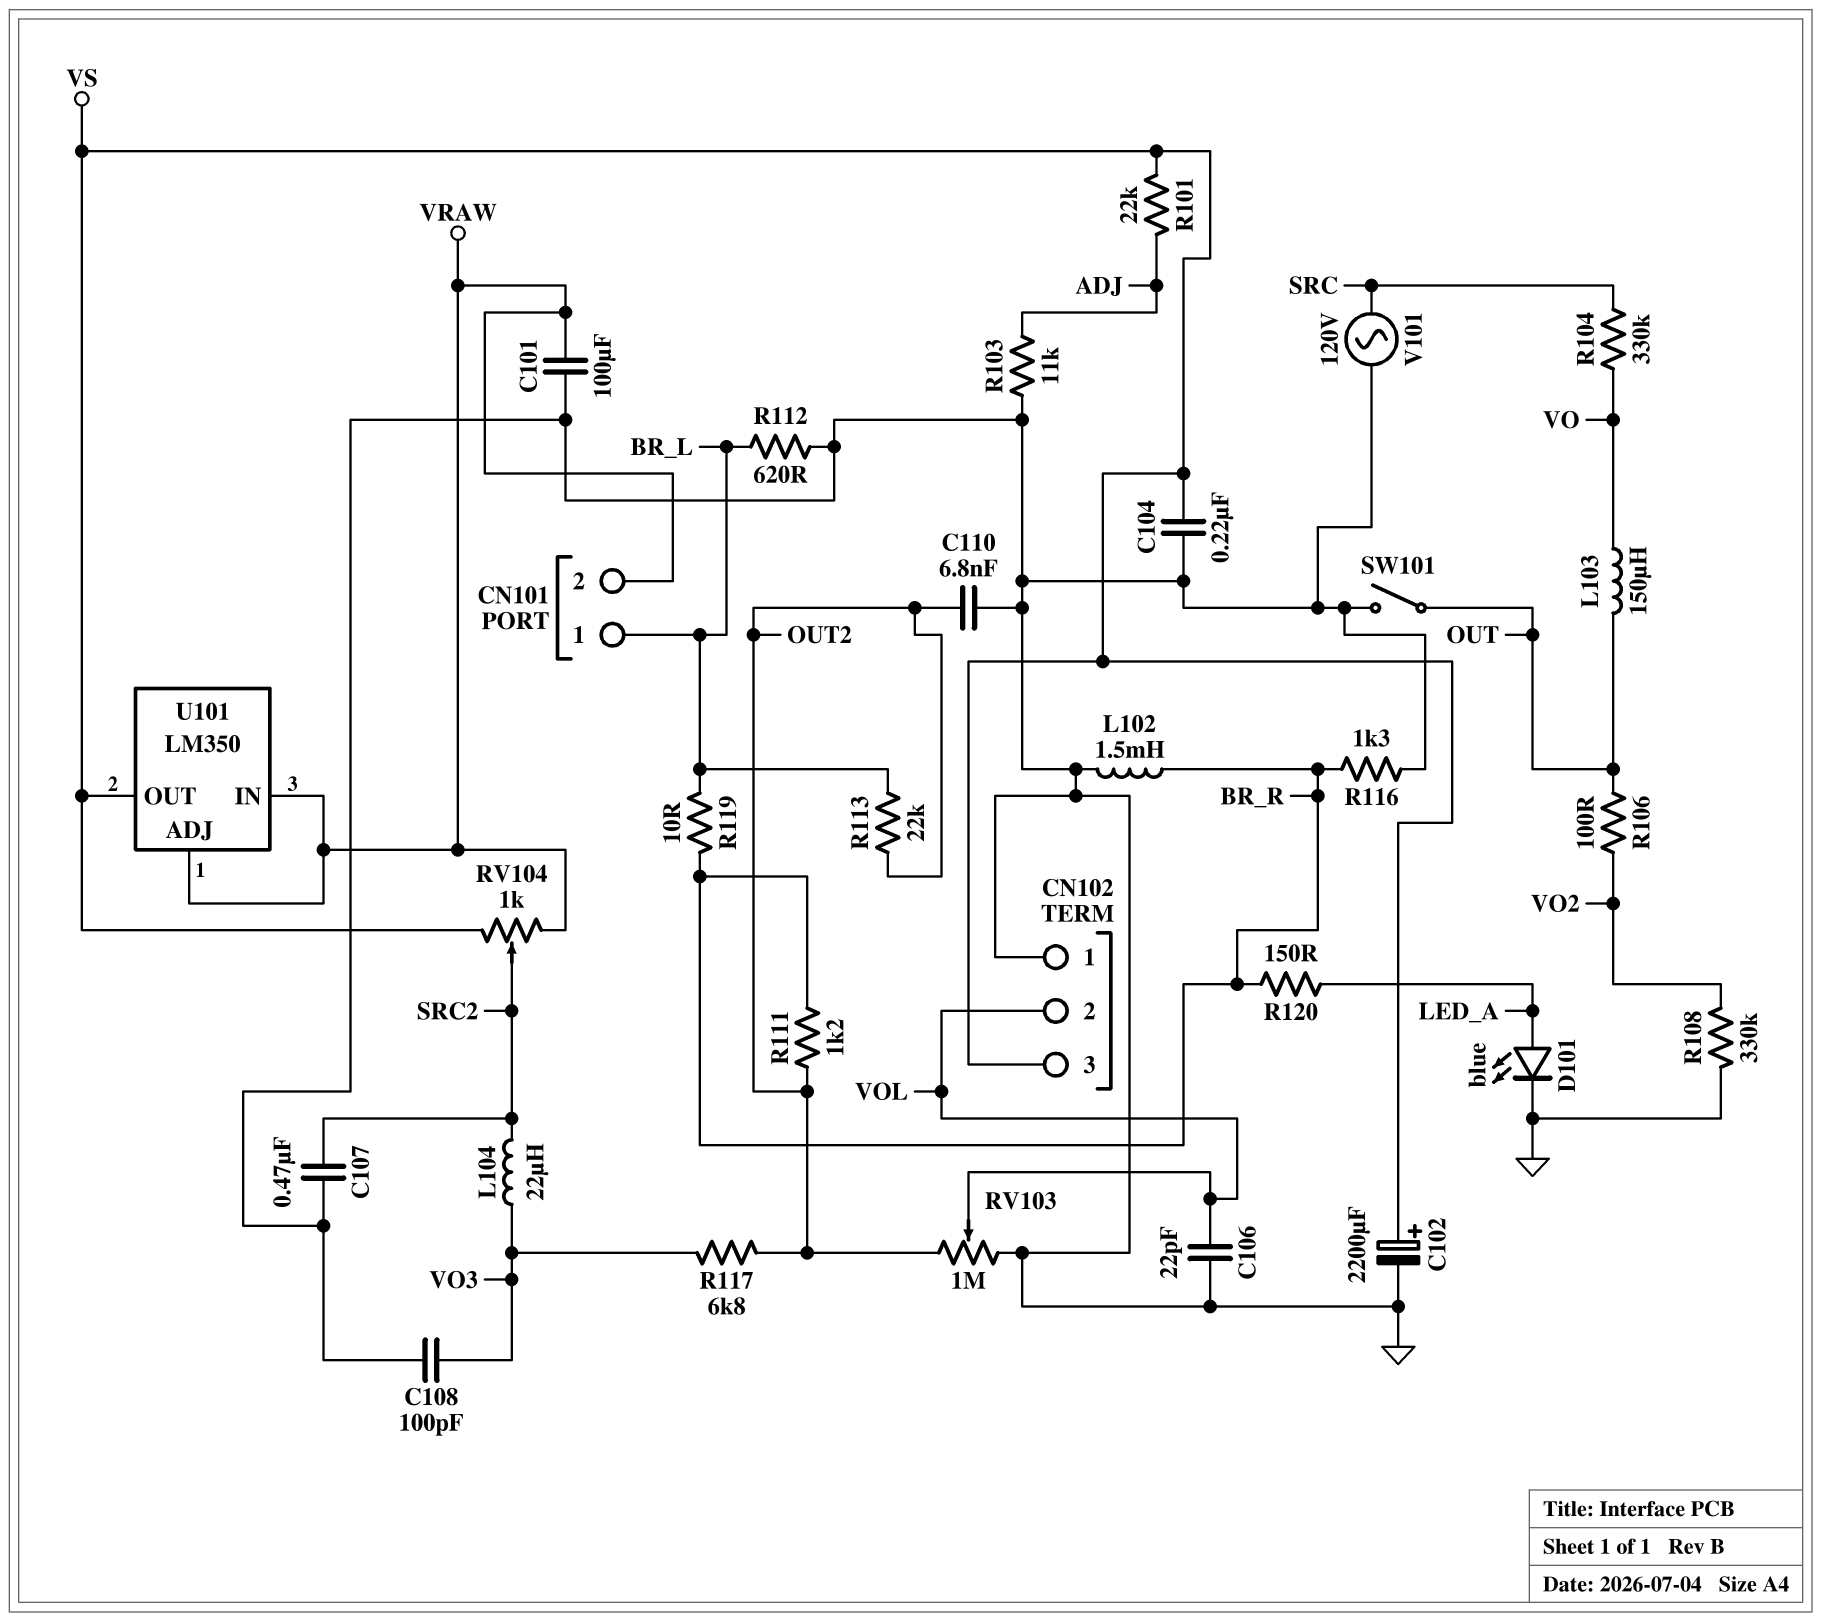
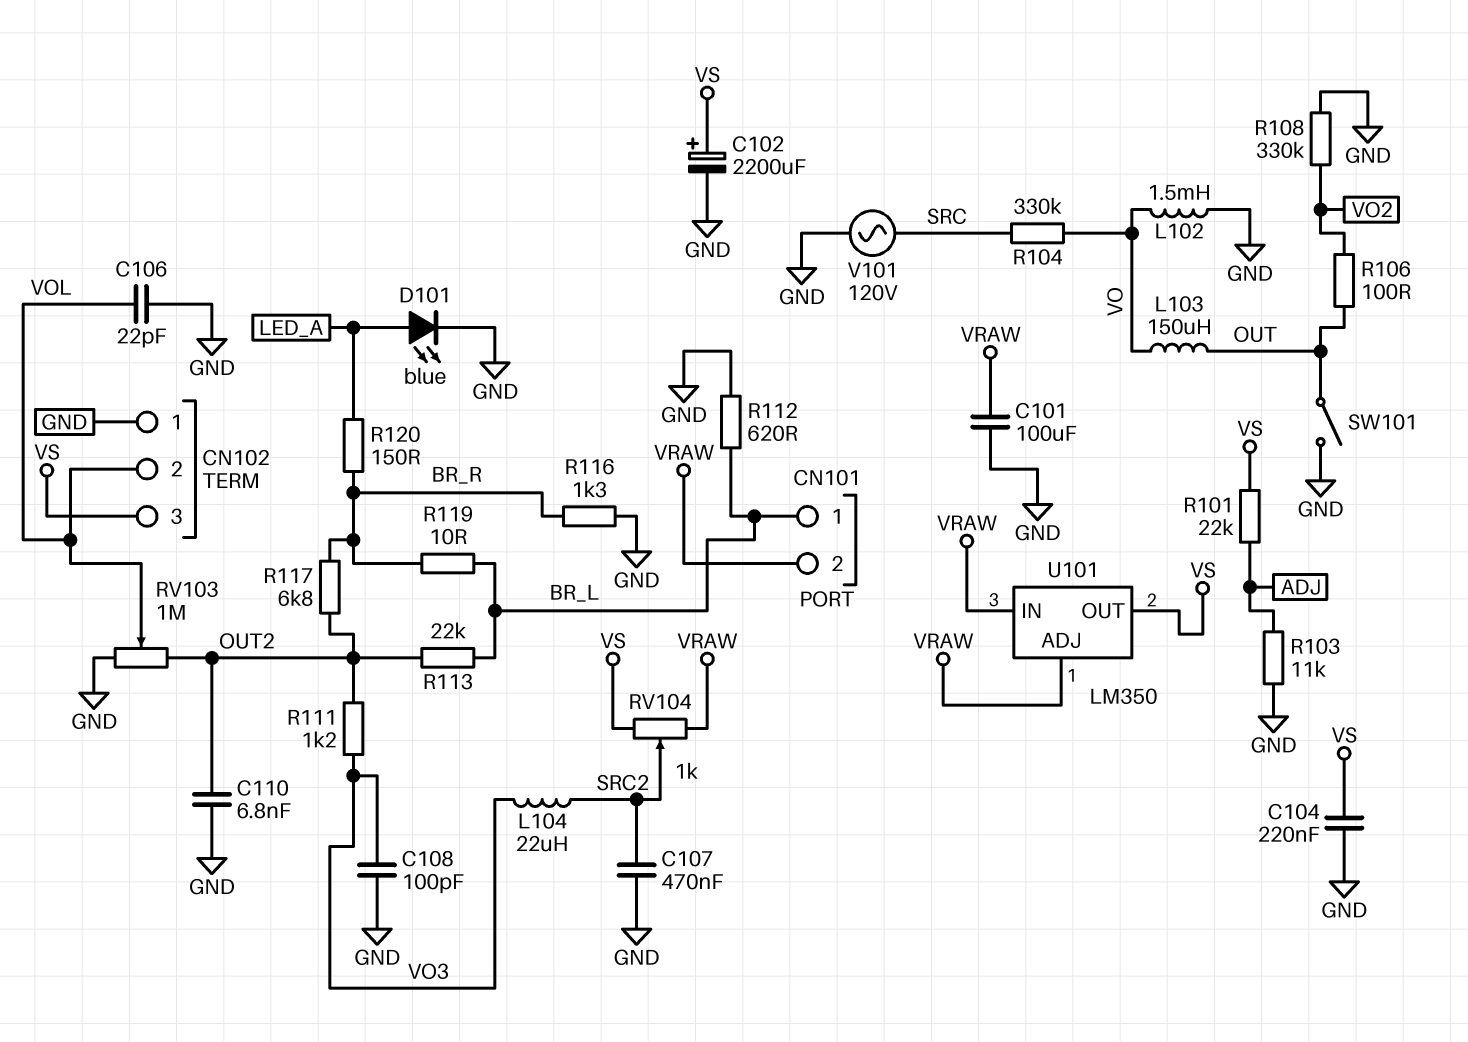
L102: 1.5mH (BR_R, GND) -> 1.5mH (GND, VO)
R111: 1.2k (BR_R, OUT2) -> 1.2k (OUT2, VO3)
R117: 6.8k (OUT2, VO3) -> 6.8k (BR_R, OUT2)

